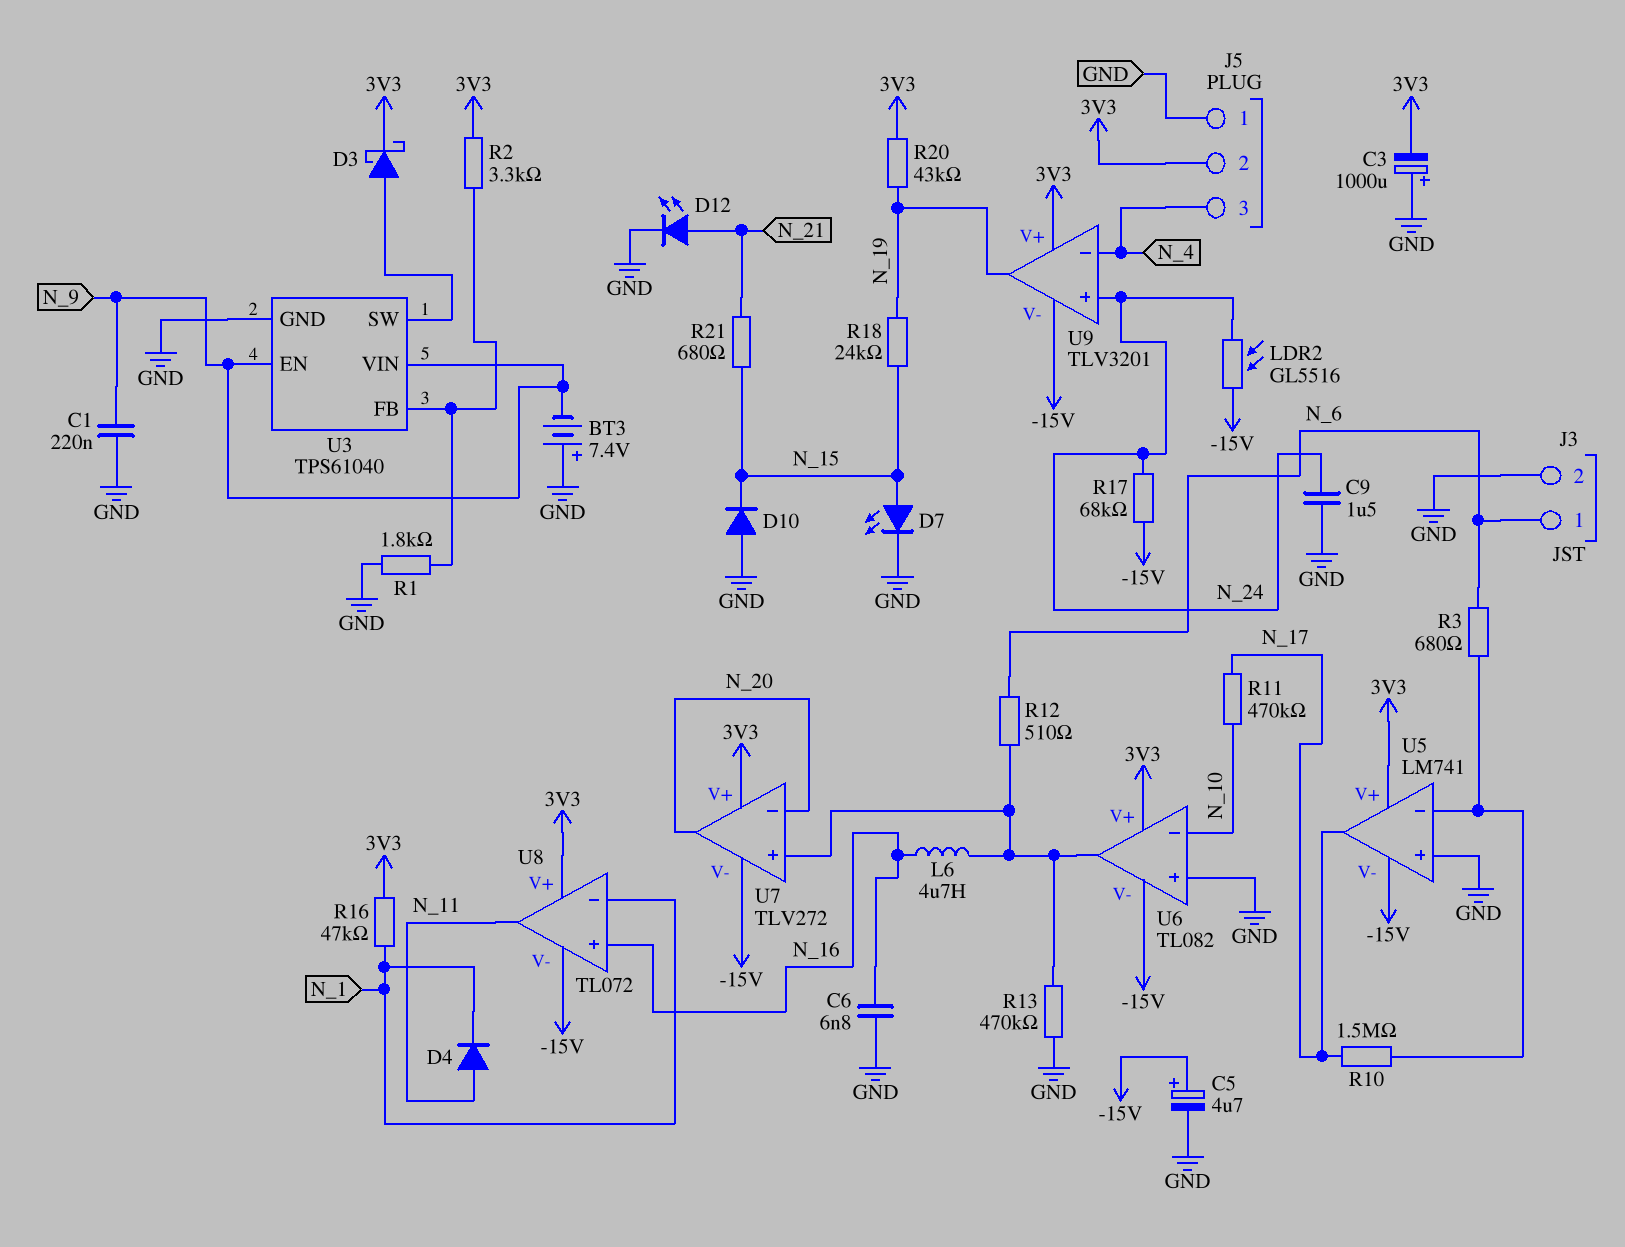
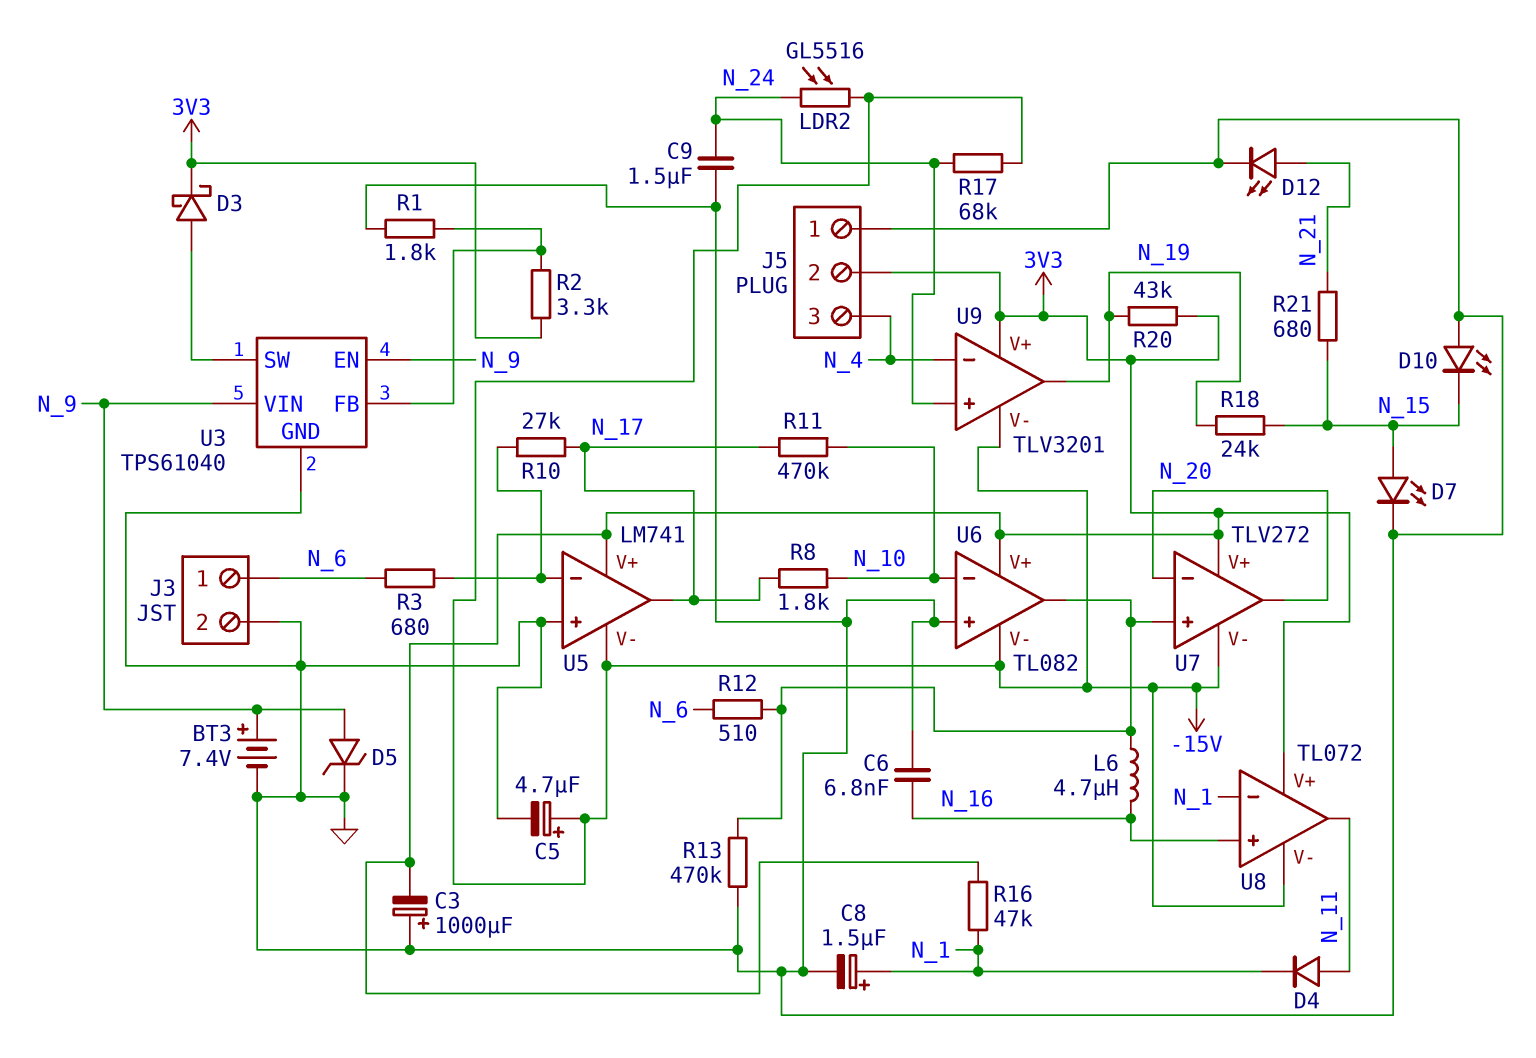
BT3: 7.4V (plus GND, minus N_9) -> 7.4V (plus N_9, minus GND)
C1: 220nF (GND, N_9) -> none
C8: none -> 1.5uF (plus N_1, minus GND)
D5: none -> zener (A N_9, K GND)
D10: diode (A GND, K N_15) -> LED (A GND, K N_15)
R8: none -> 1.8k (N_10, N_17)
R10: 1.5M (N_17, U5/in-) -> 27k (N_17, U5/in-)

